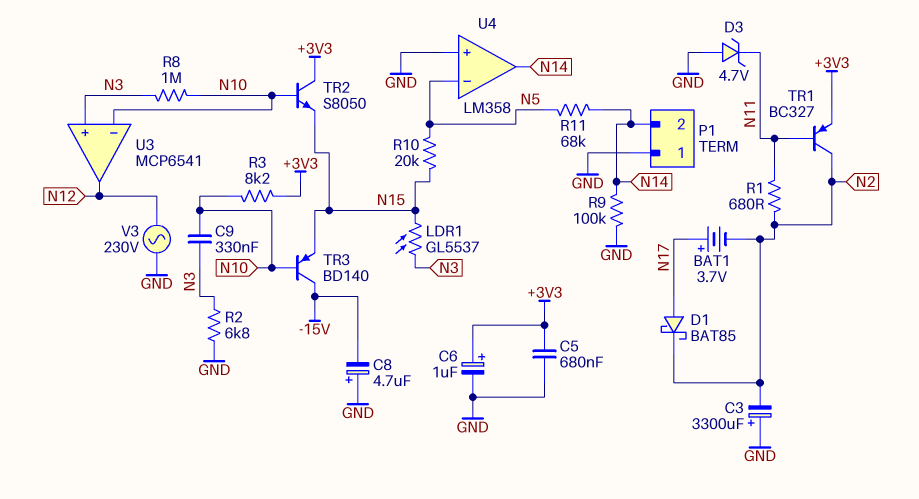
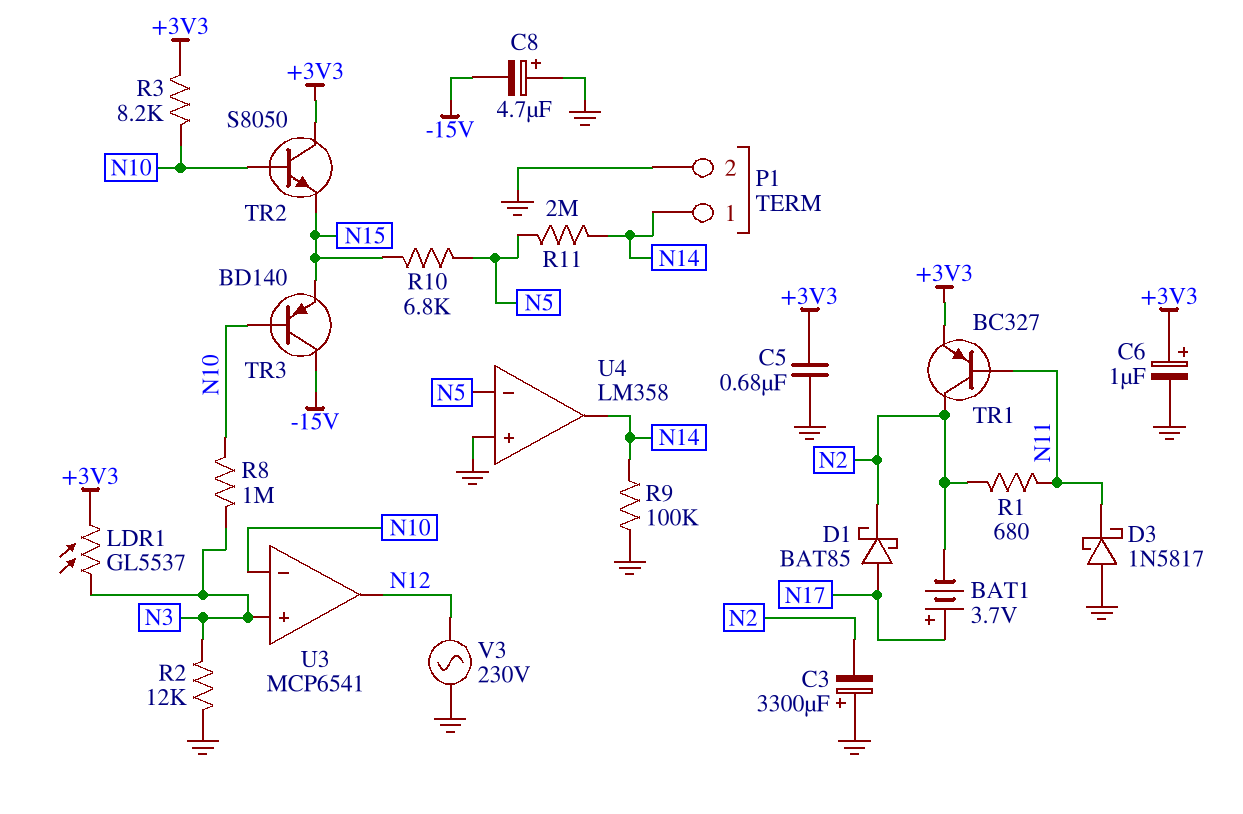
C9: 330nF (N3, N10) -> none
D3: zener 4.7V (A GND, K N11) -> schottky 1N5817 (A GND, K N11)
LDR1: GL5537 (N3, N15) -> GL5537 (+3V3, N3)
P1 pin 1: GND -> N14
P1 pin 2: N14 -> GND
R2: 6.8k (GND, N3) -> 12k (GND, N3)
R10: 20k (N5, N15) -> 6.8k (N5, N15)
R11: 68k (N5, N14) -> 2M (N5, N14)

